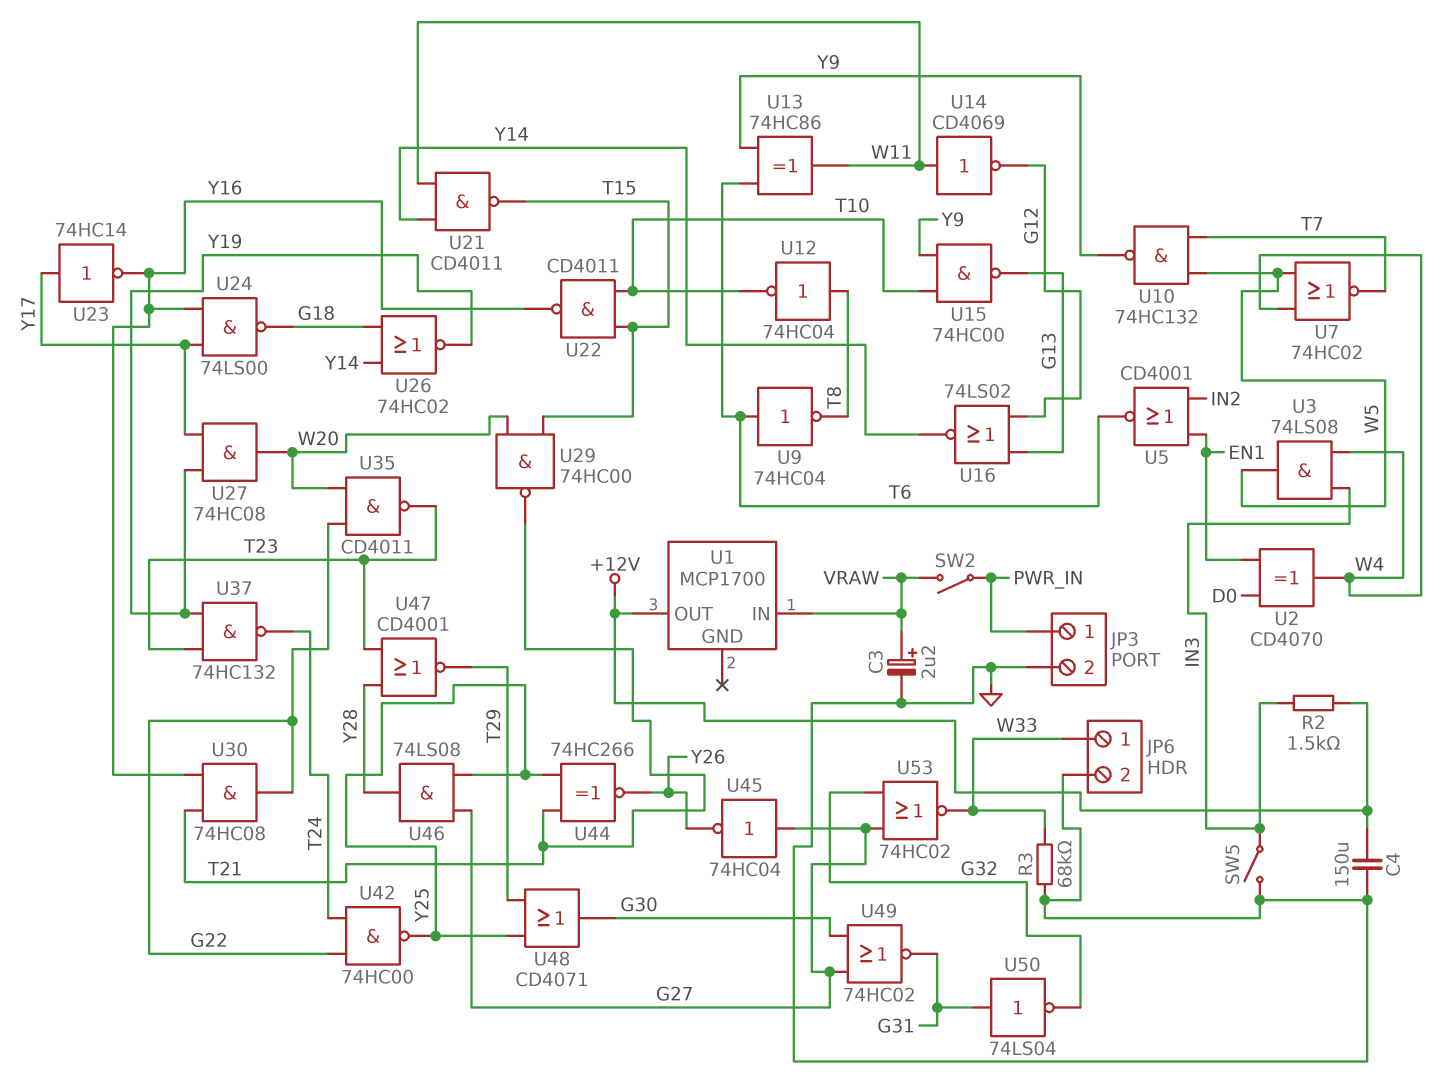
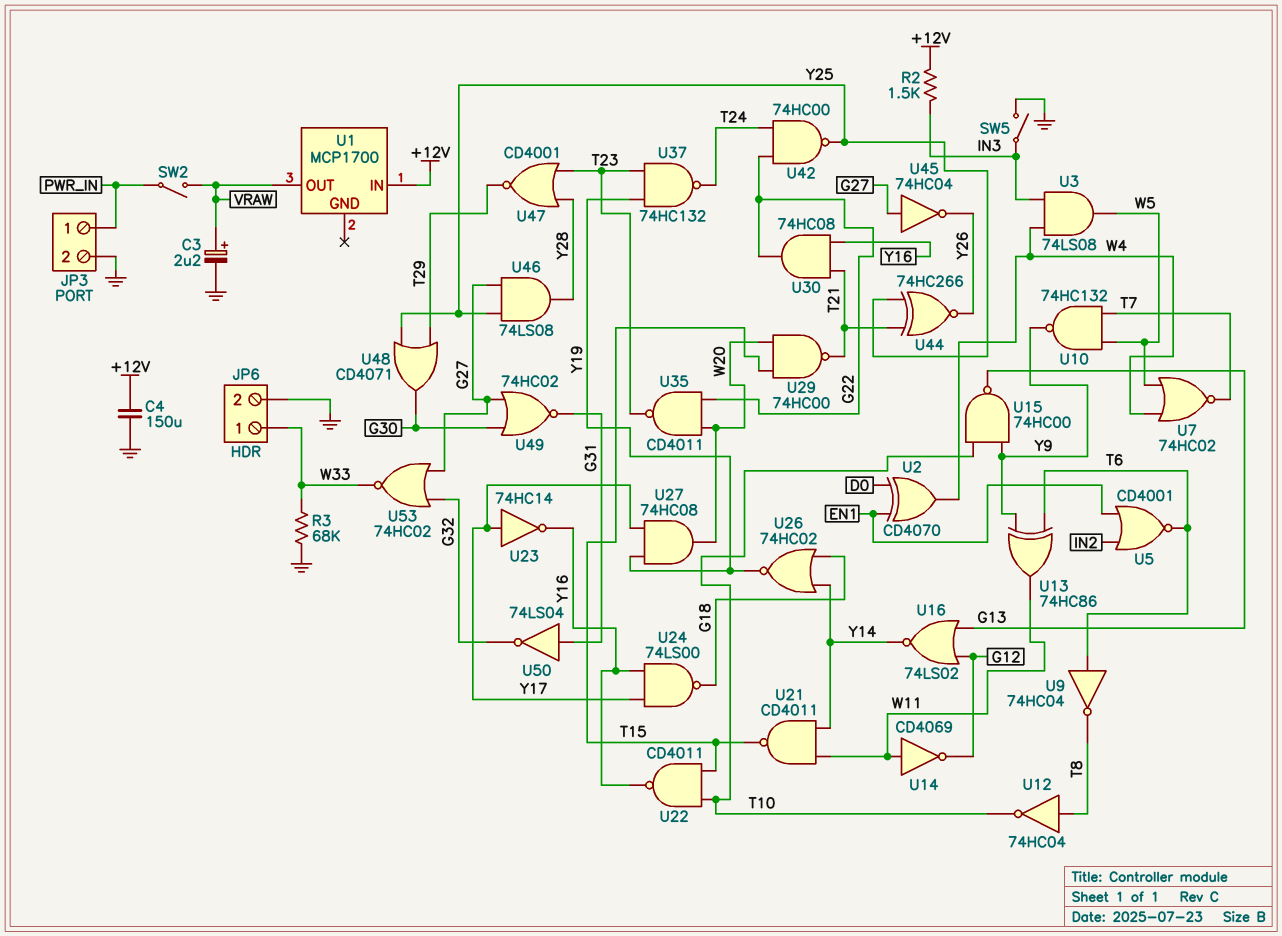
U1 pin IN: VRAW -> +12V
U1 pin OUT: +12V -> VRAW

